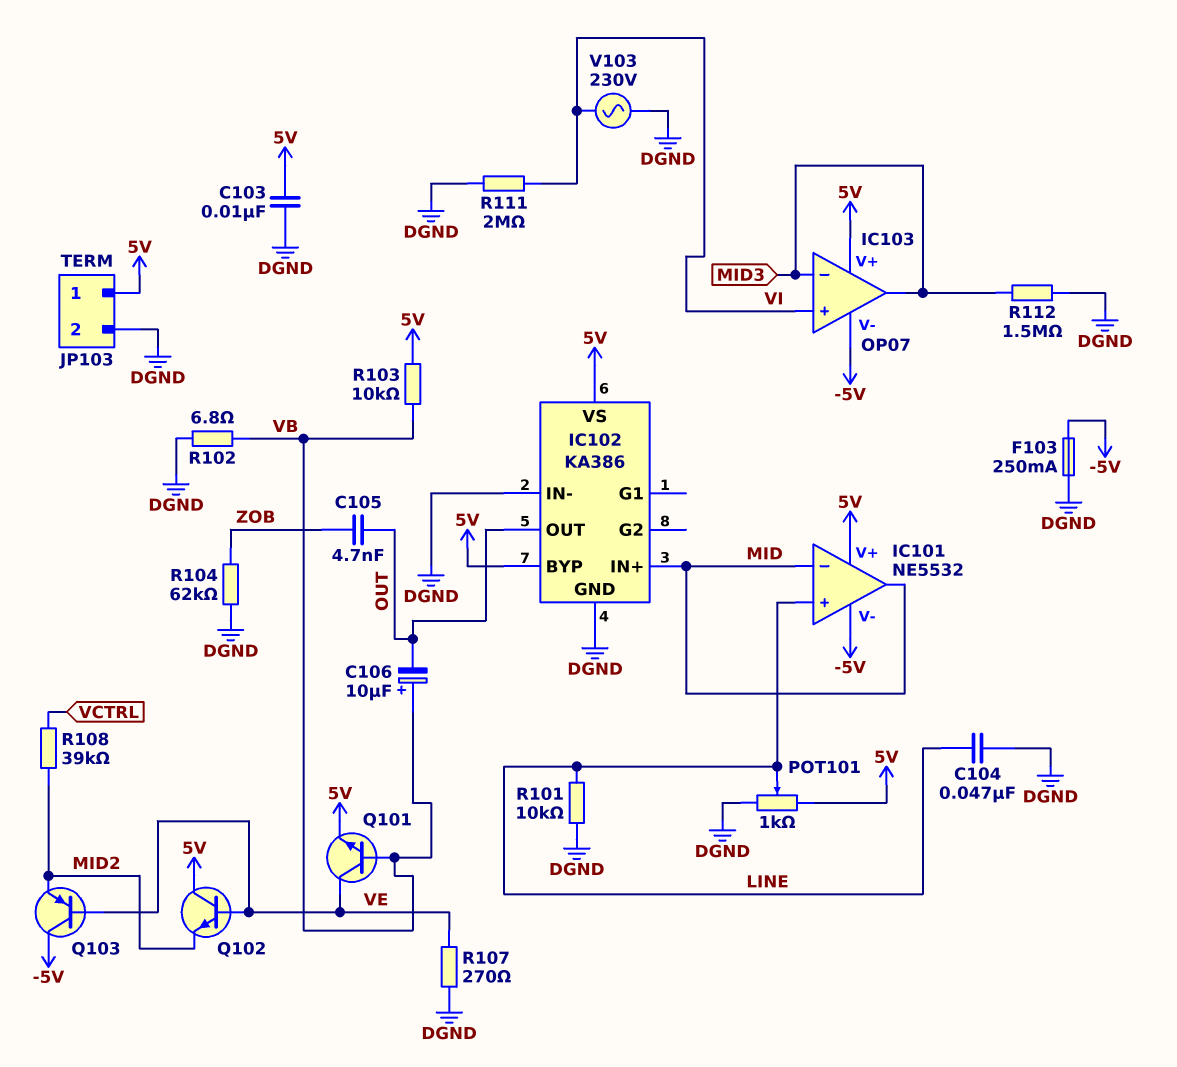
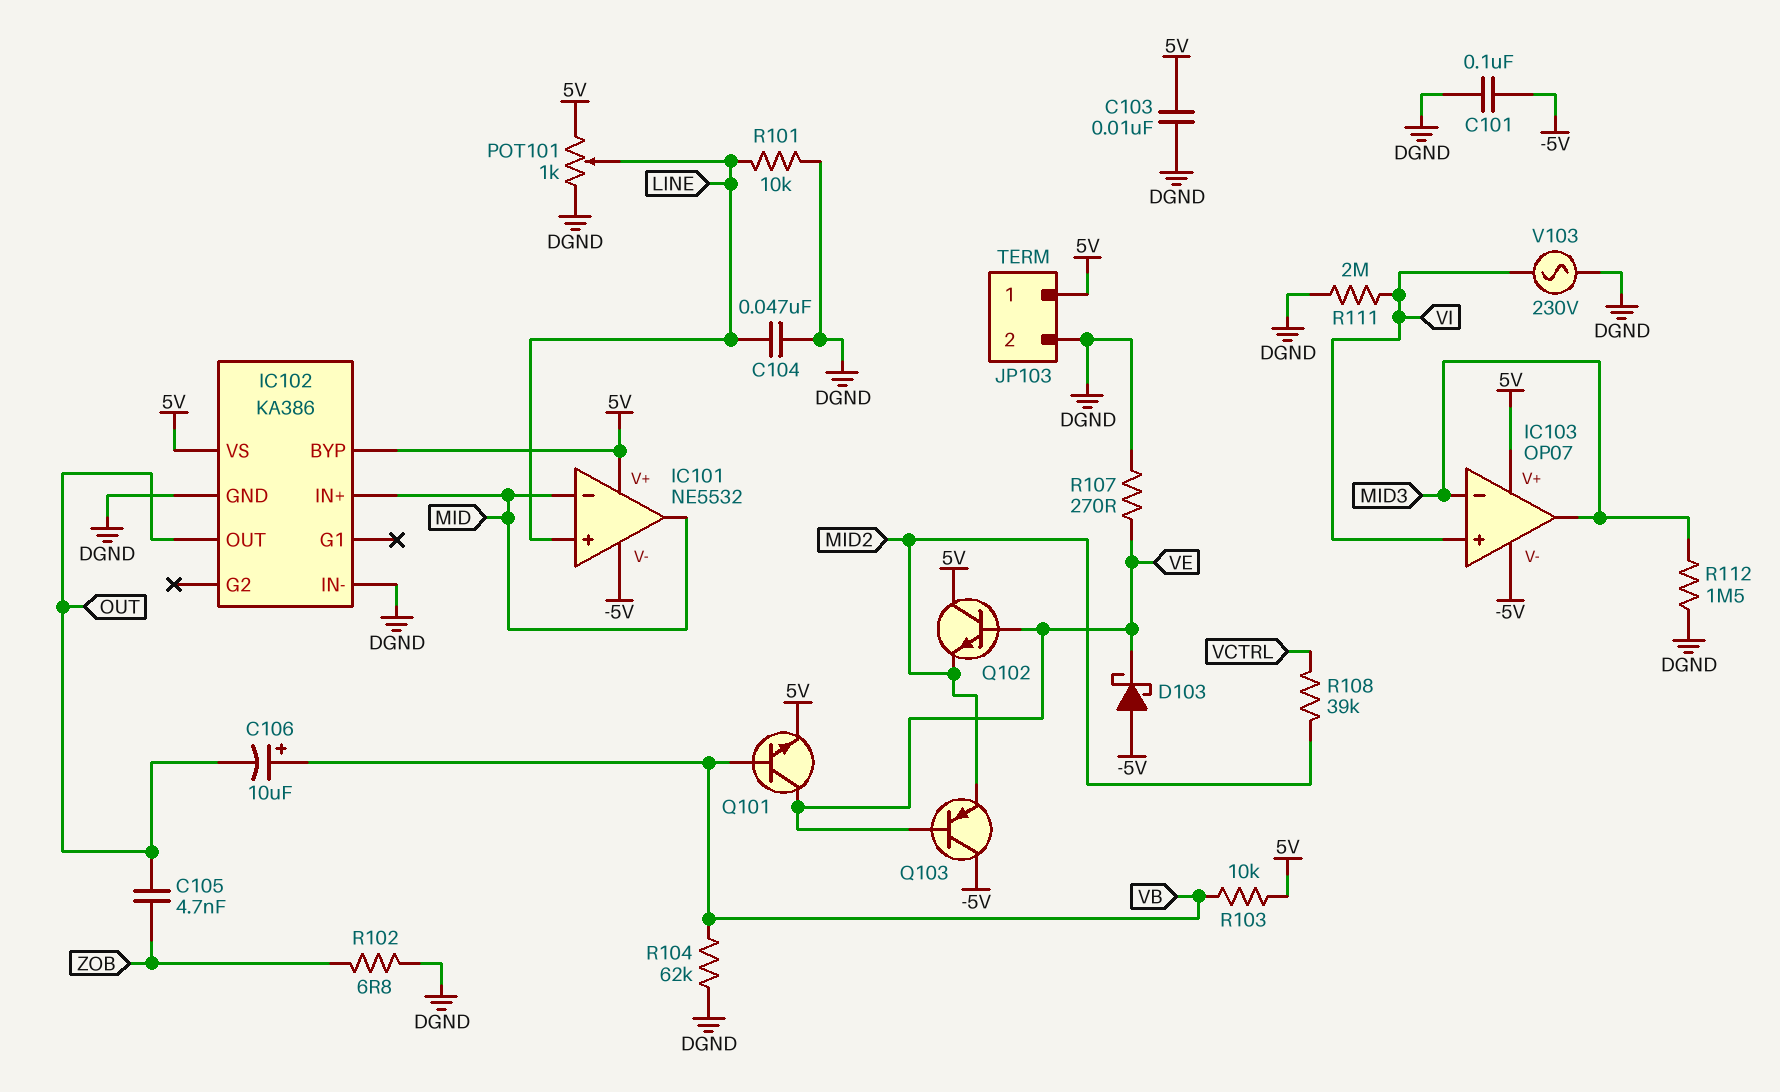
C101: none -> 100nF (-5V, DGND)
D103: none -> schottky (A -5V, K VE)
F103: 250mA (-5V, DGND) -> none
R102: 6.8 (DGND, VB) -> 6.8 (DGND, ZOB)
R104: 62k (DGND, ZOB) -> 62k (DGND, VB)

